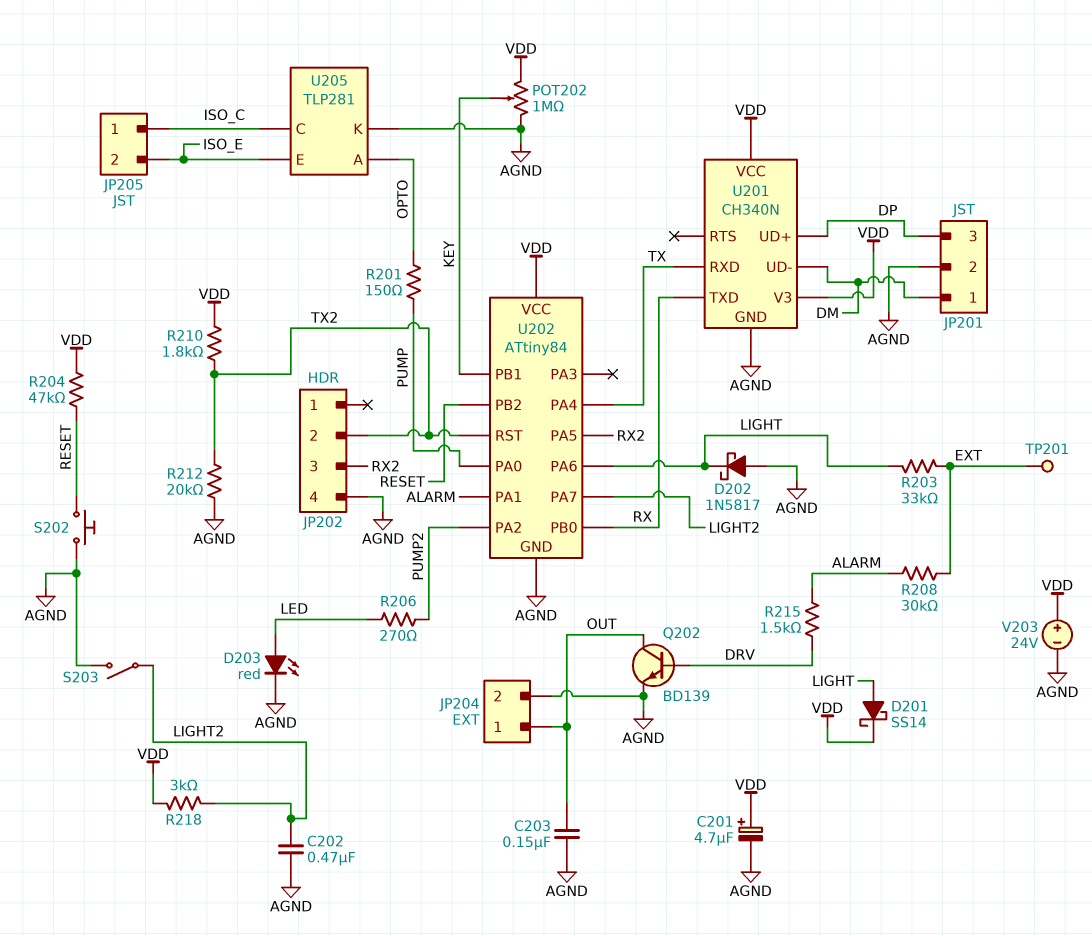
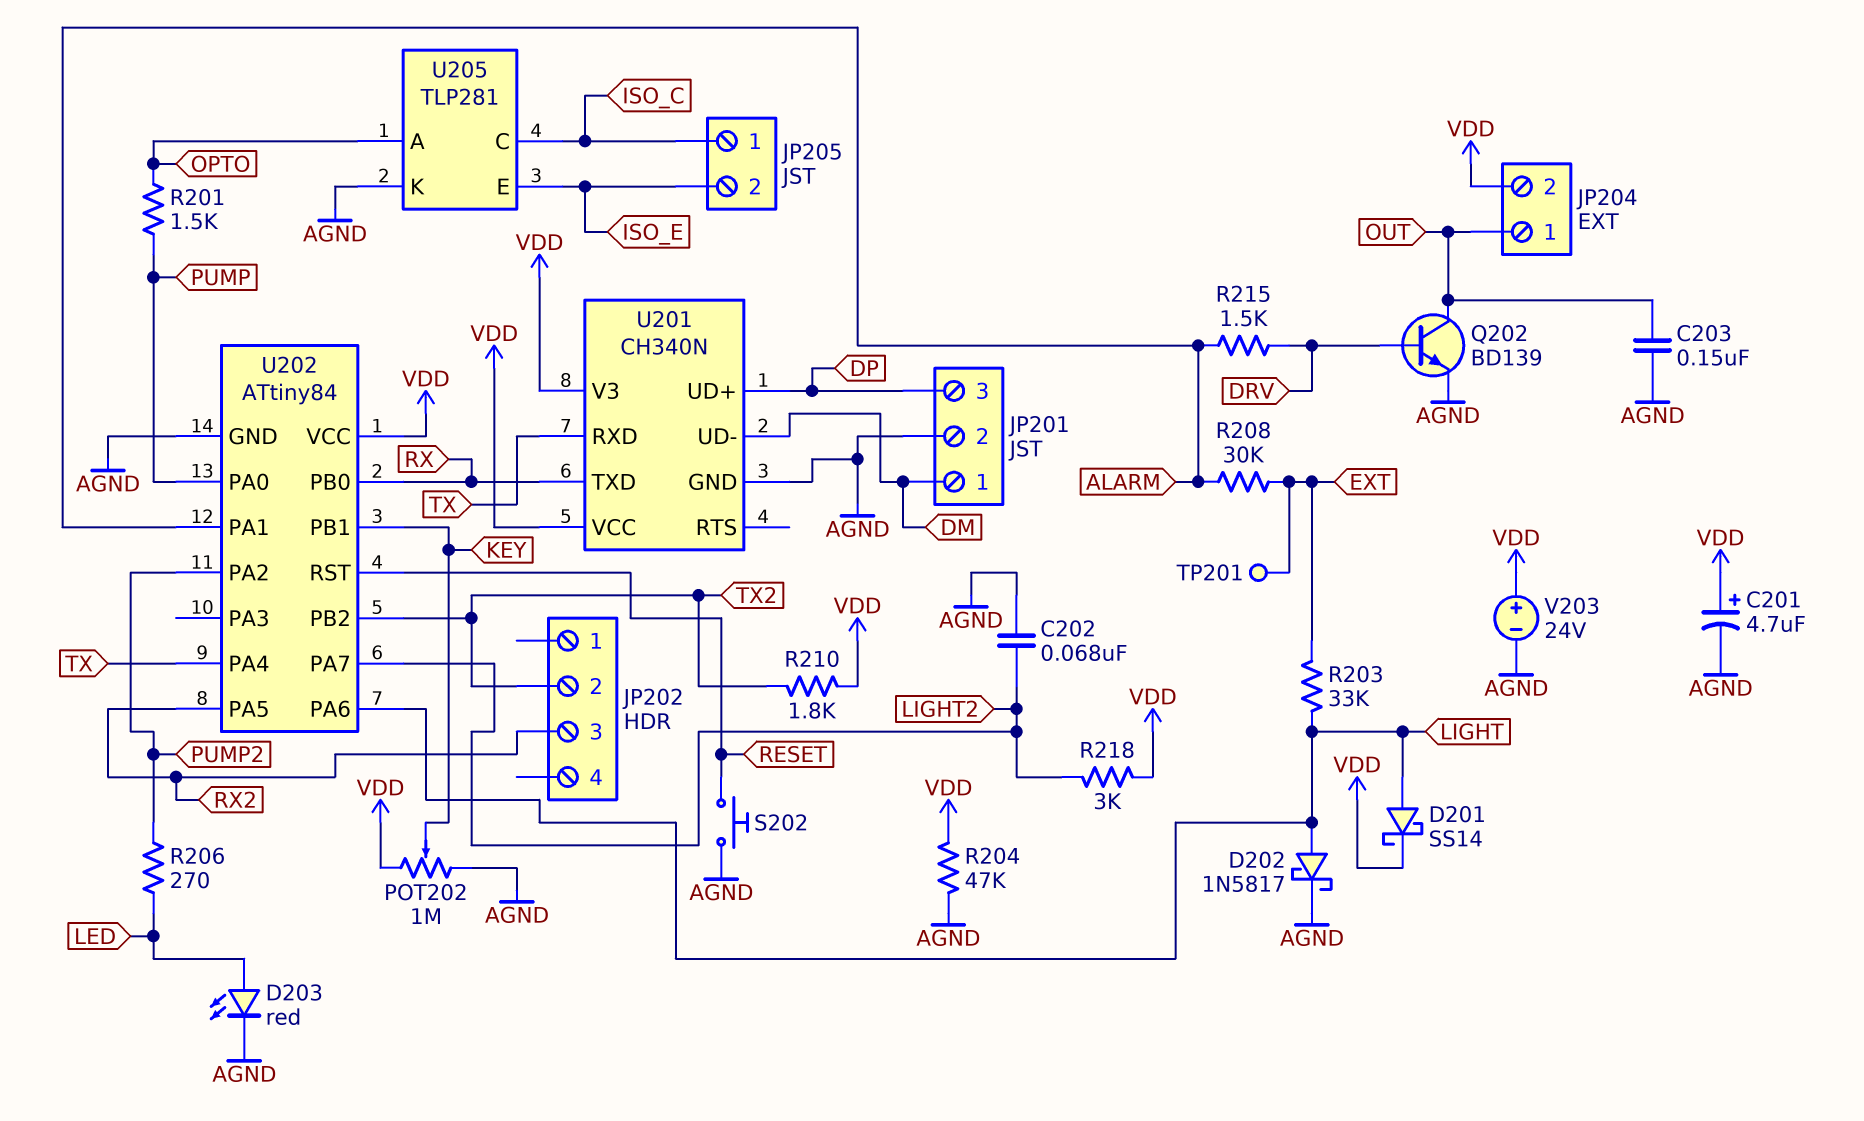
C202: 470nF (AGND, LIGHT2) -> 68nF (AGND, LIGHT2)
D202: schottky 1N5817 (A AGND, K LIGHT) -> schottky 1N5817 (A LIGHT, K AGND)
JP202 pin 4: AGND -> none
JP204 pin 2: AGND -> VDD
R201: 150 (OPTO, PUMP) -> 1.5k (OPTO, PUMP)
R204: 47k (RESET, VDD) -> 47k (AGND, VDD)
R212: 20k (AGND, TX2) -> none
S203: switch (AGND, LIGHT2) -> none
U202 pin PB2: RESET -> TX2
U202 pin RST: TX2 -> RESET

